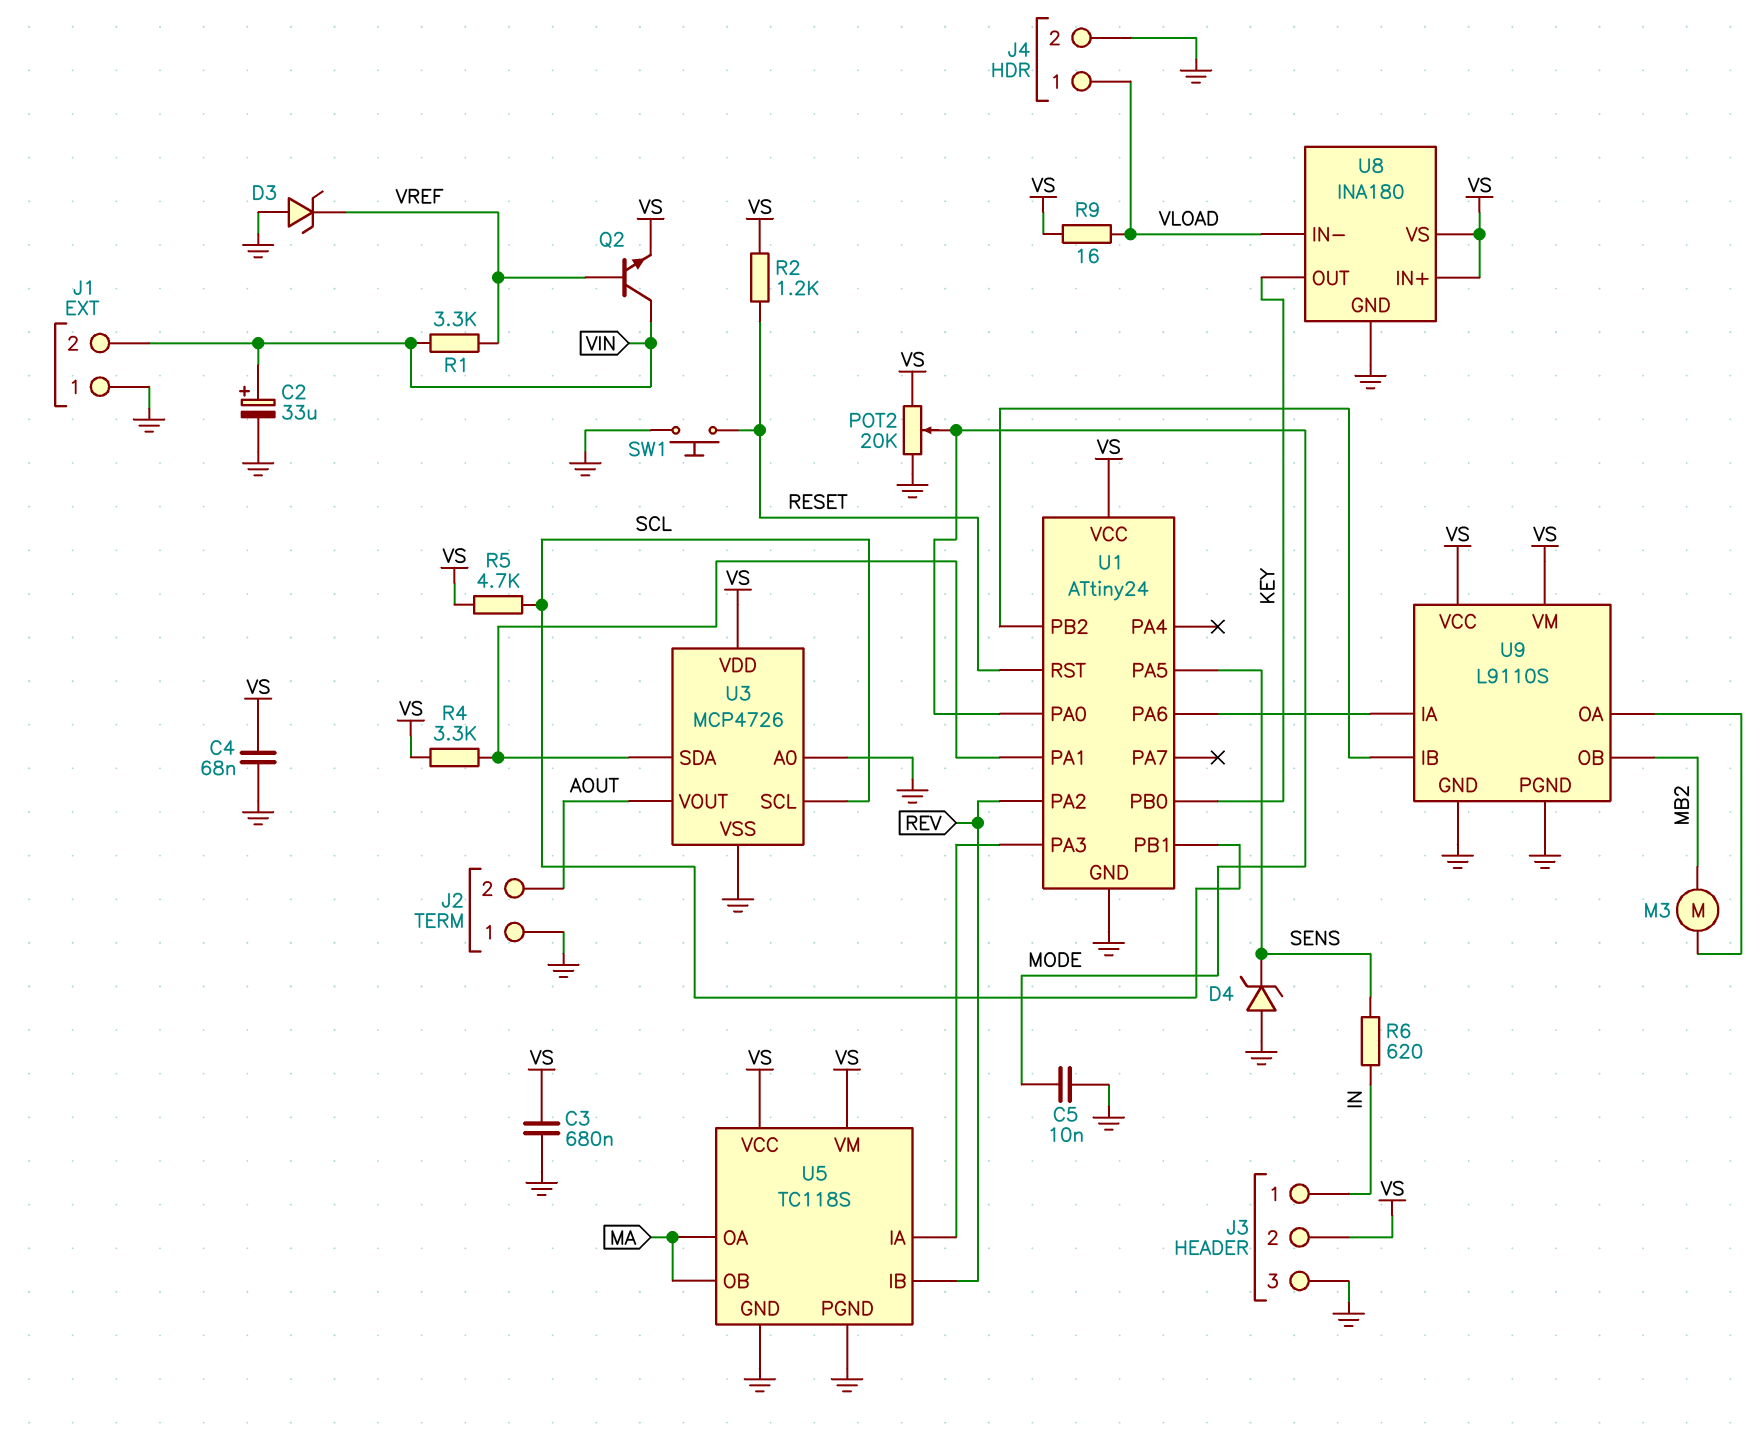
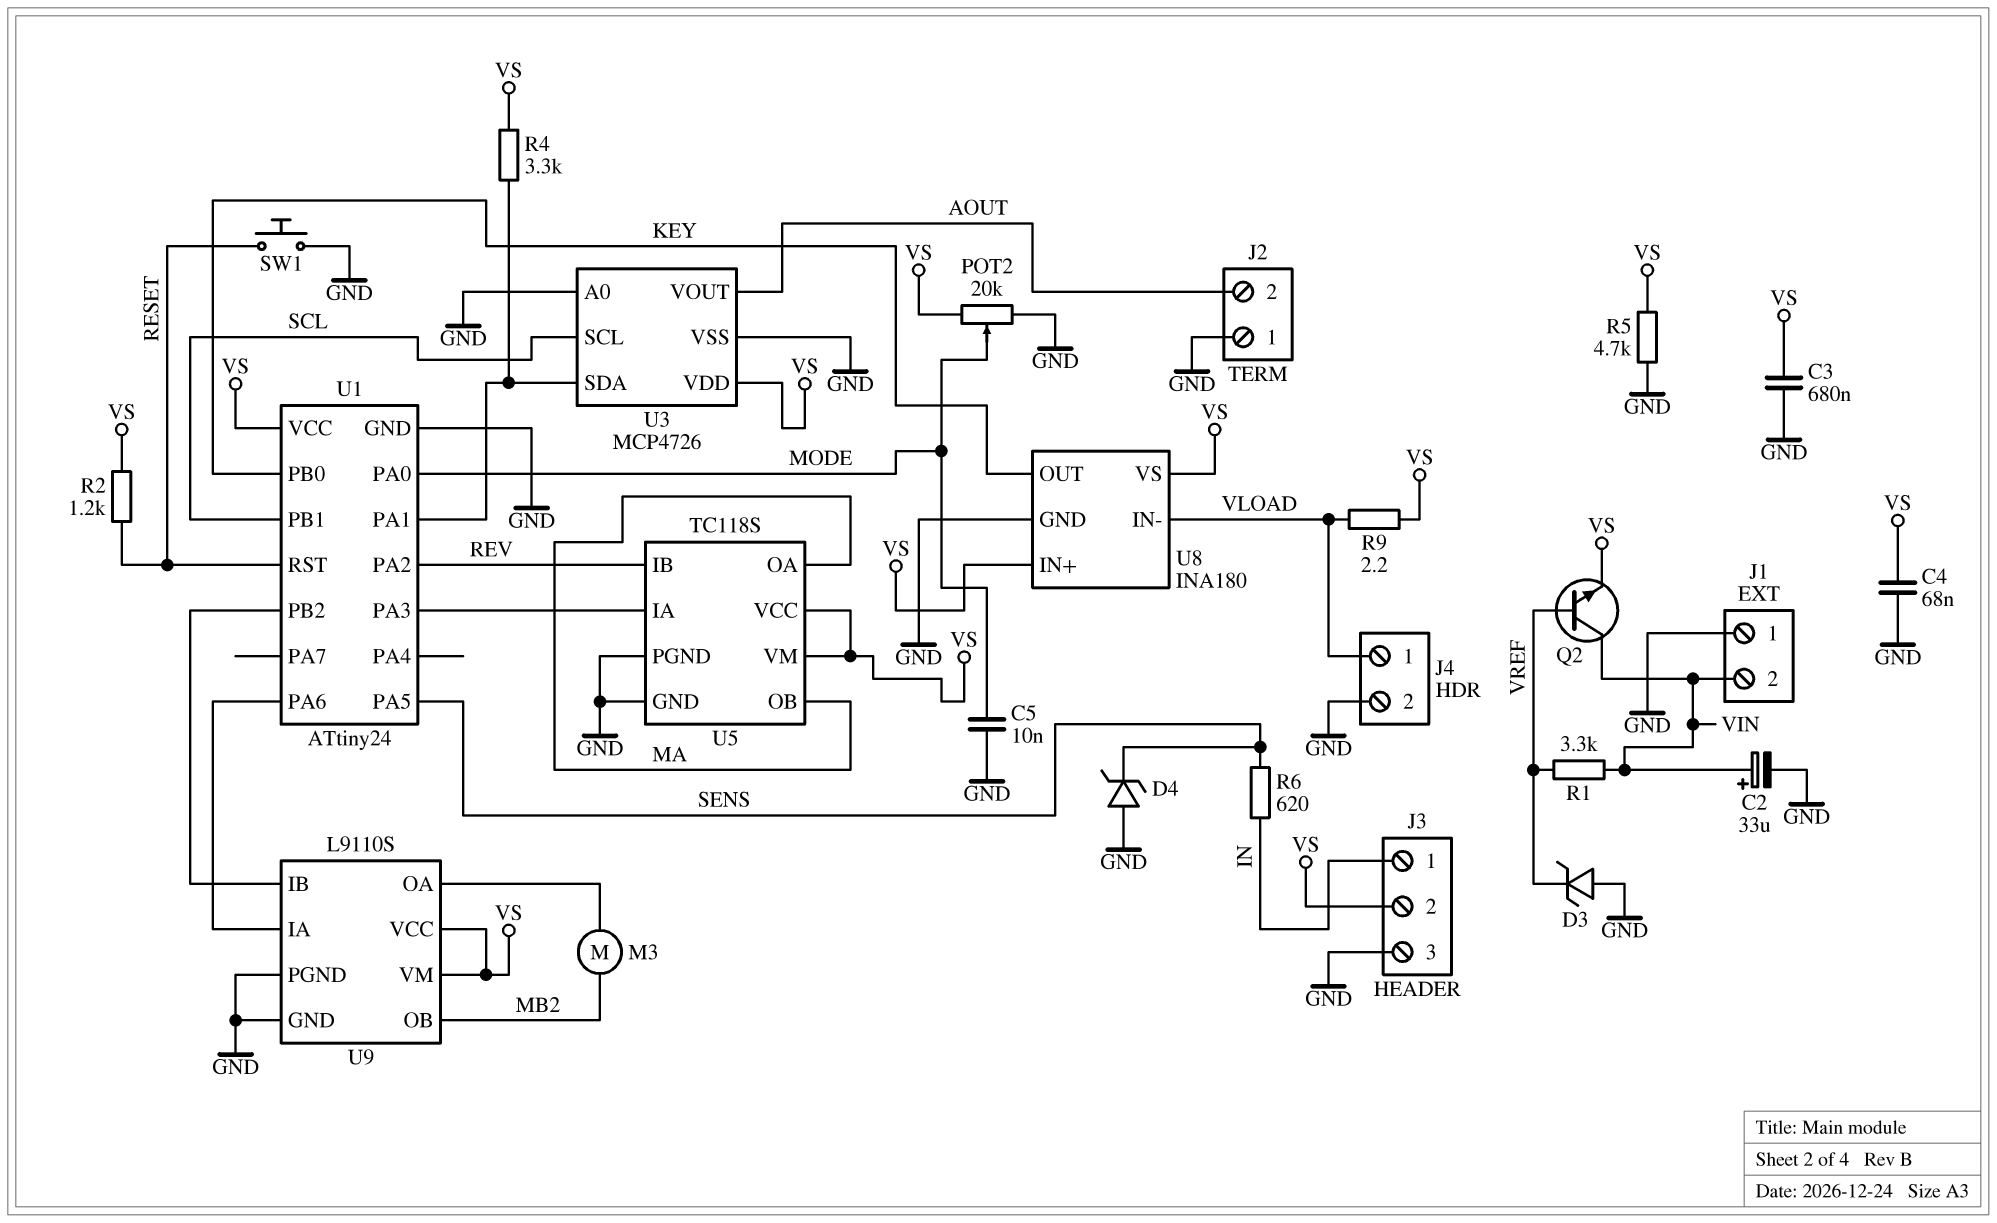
R5: 4.7k (SCL, VS) -> 4.7k (GND, VS)
R9: 16 (VLOAD, VS) -> 2.2 (VLOAD, VS)

